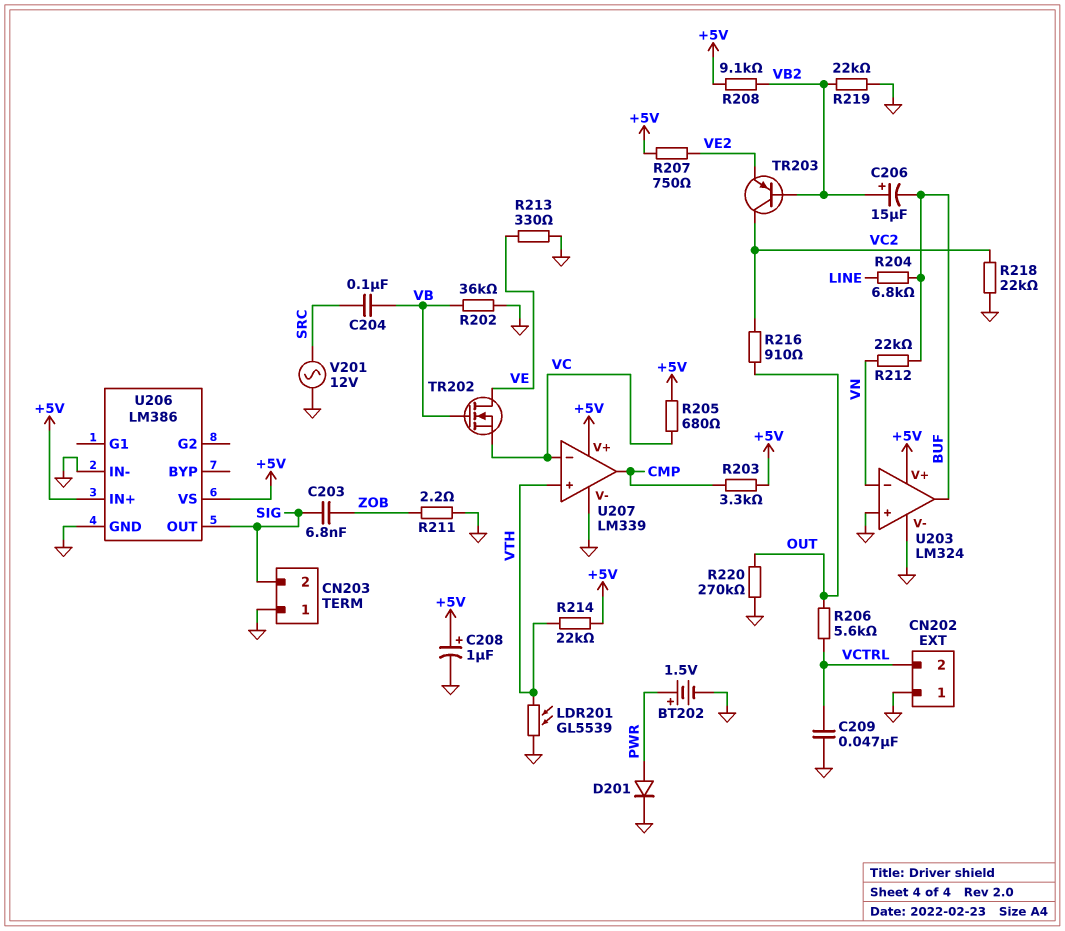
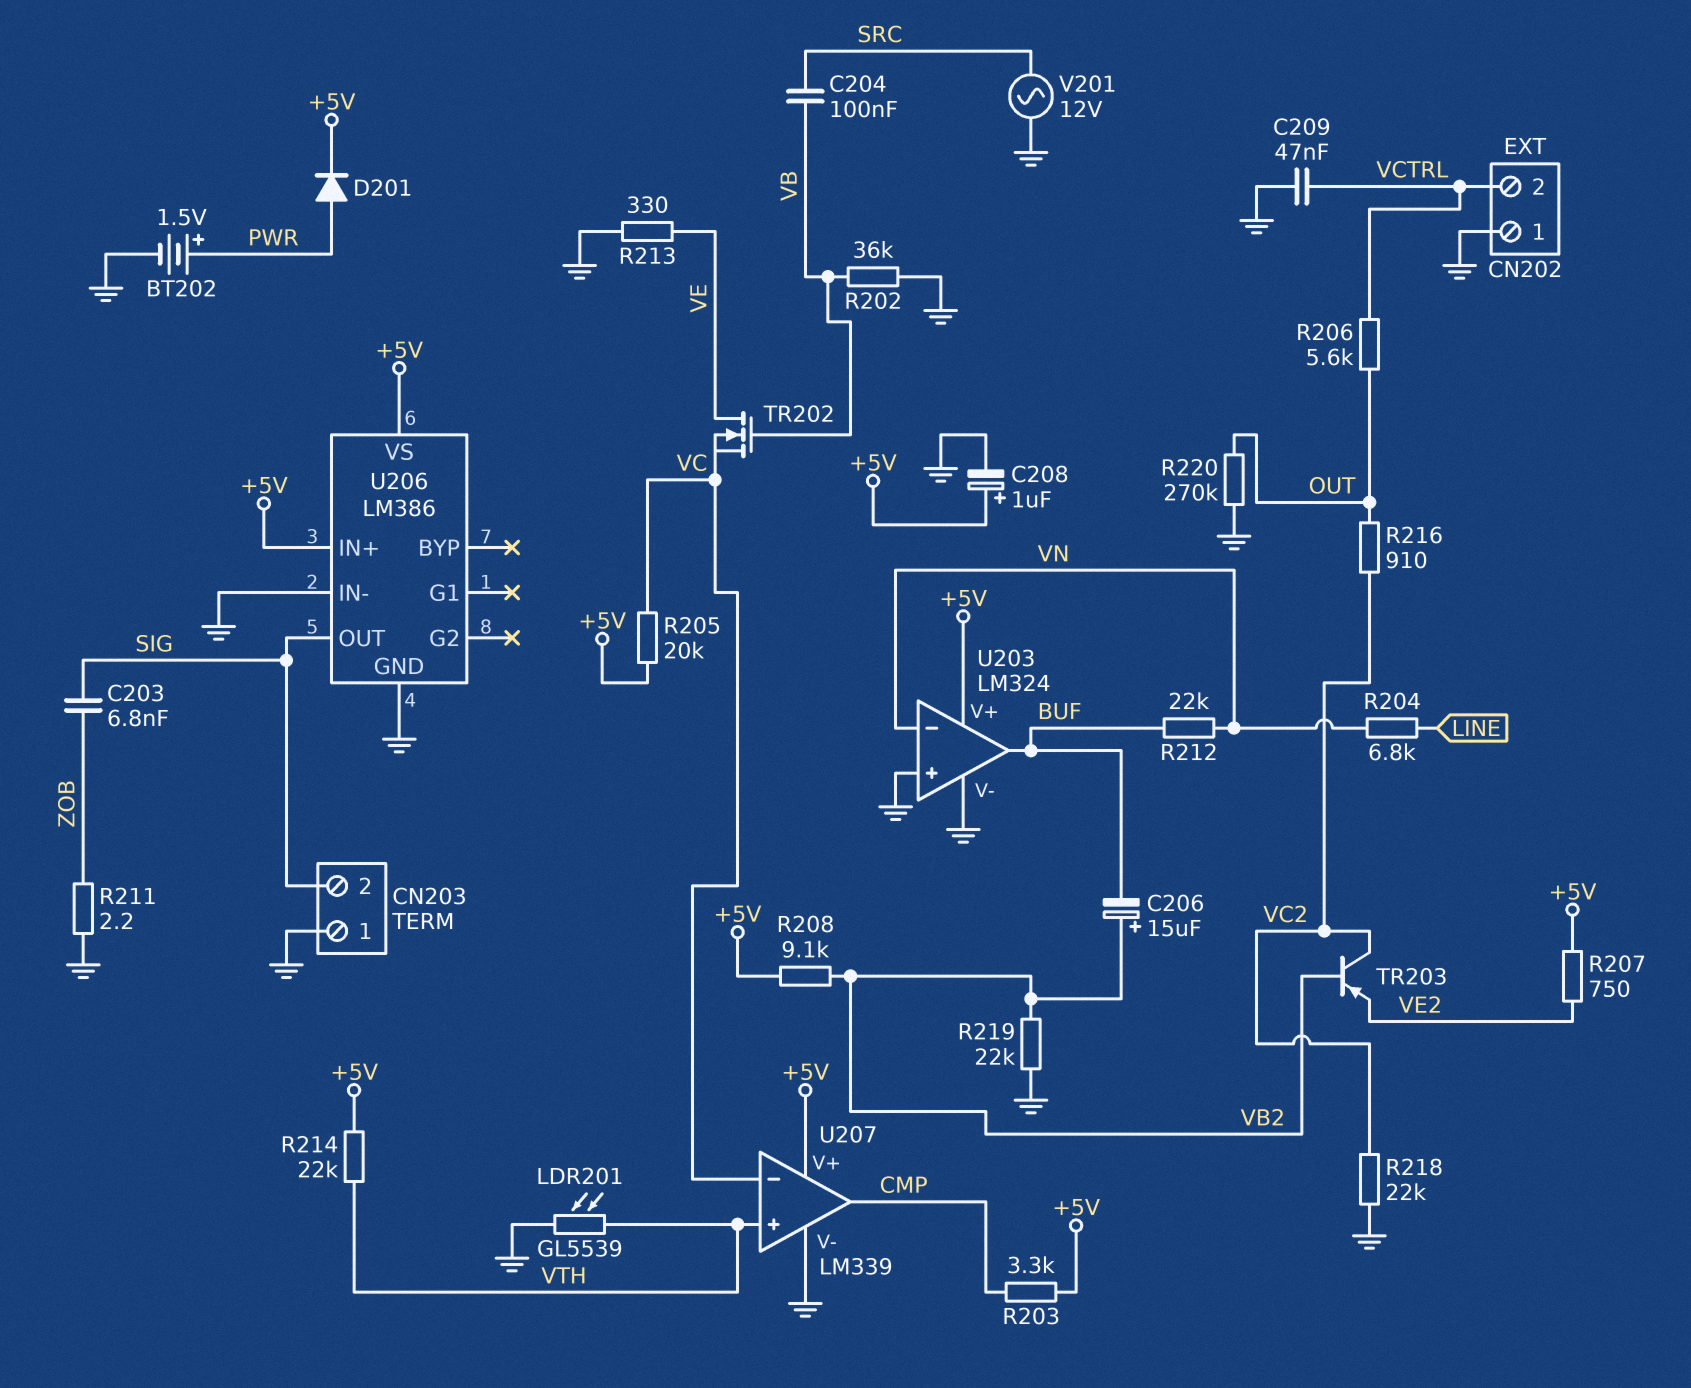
D201: diode (A PWR, K GND) -> diode (A PWR, K +5V)
R204: 6.8k (BUF, LINE) -> 6.8k (LINE, VN)
R205: 680 (+5V, VC) -> 20k (+5V, VC)

